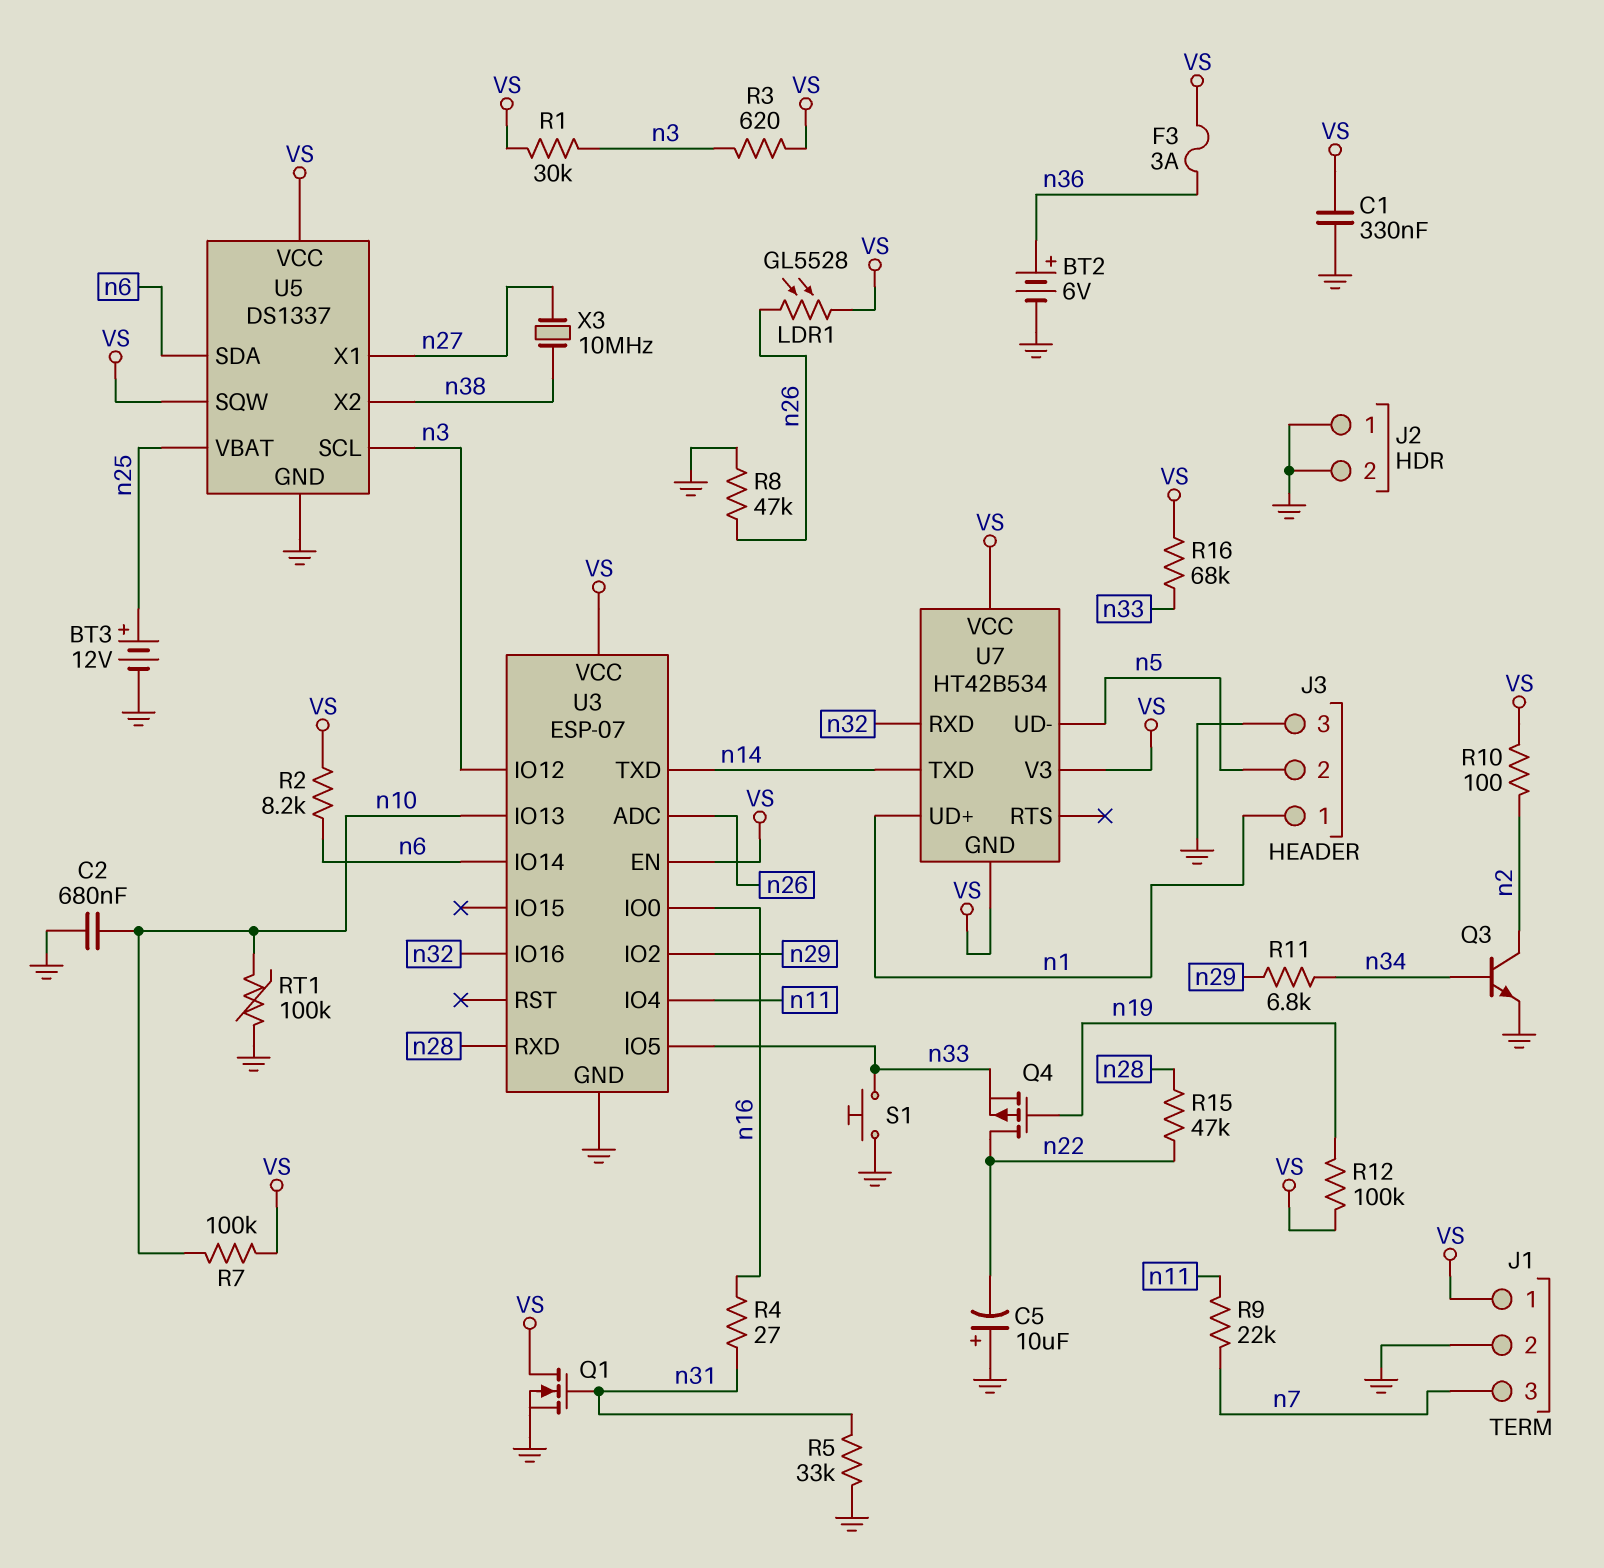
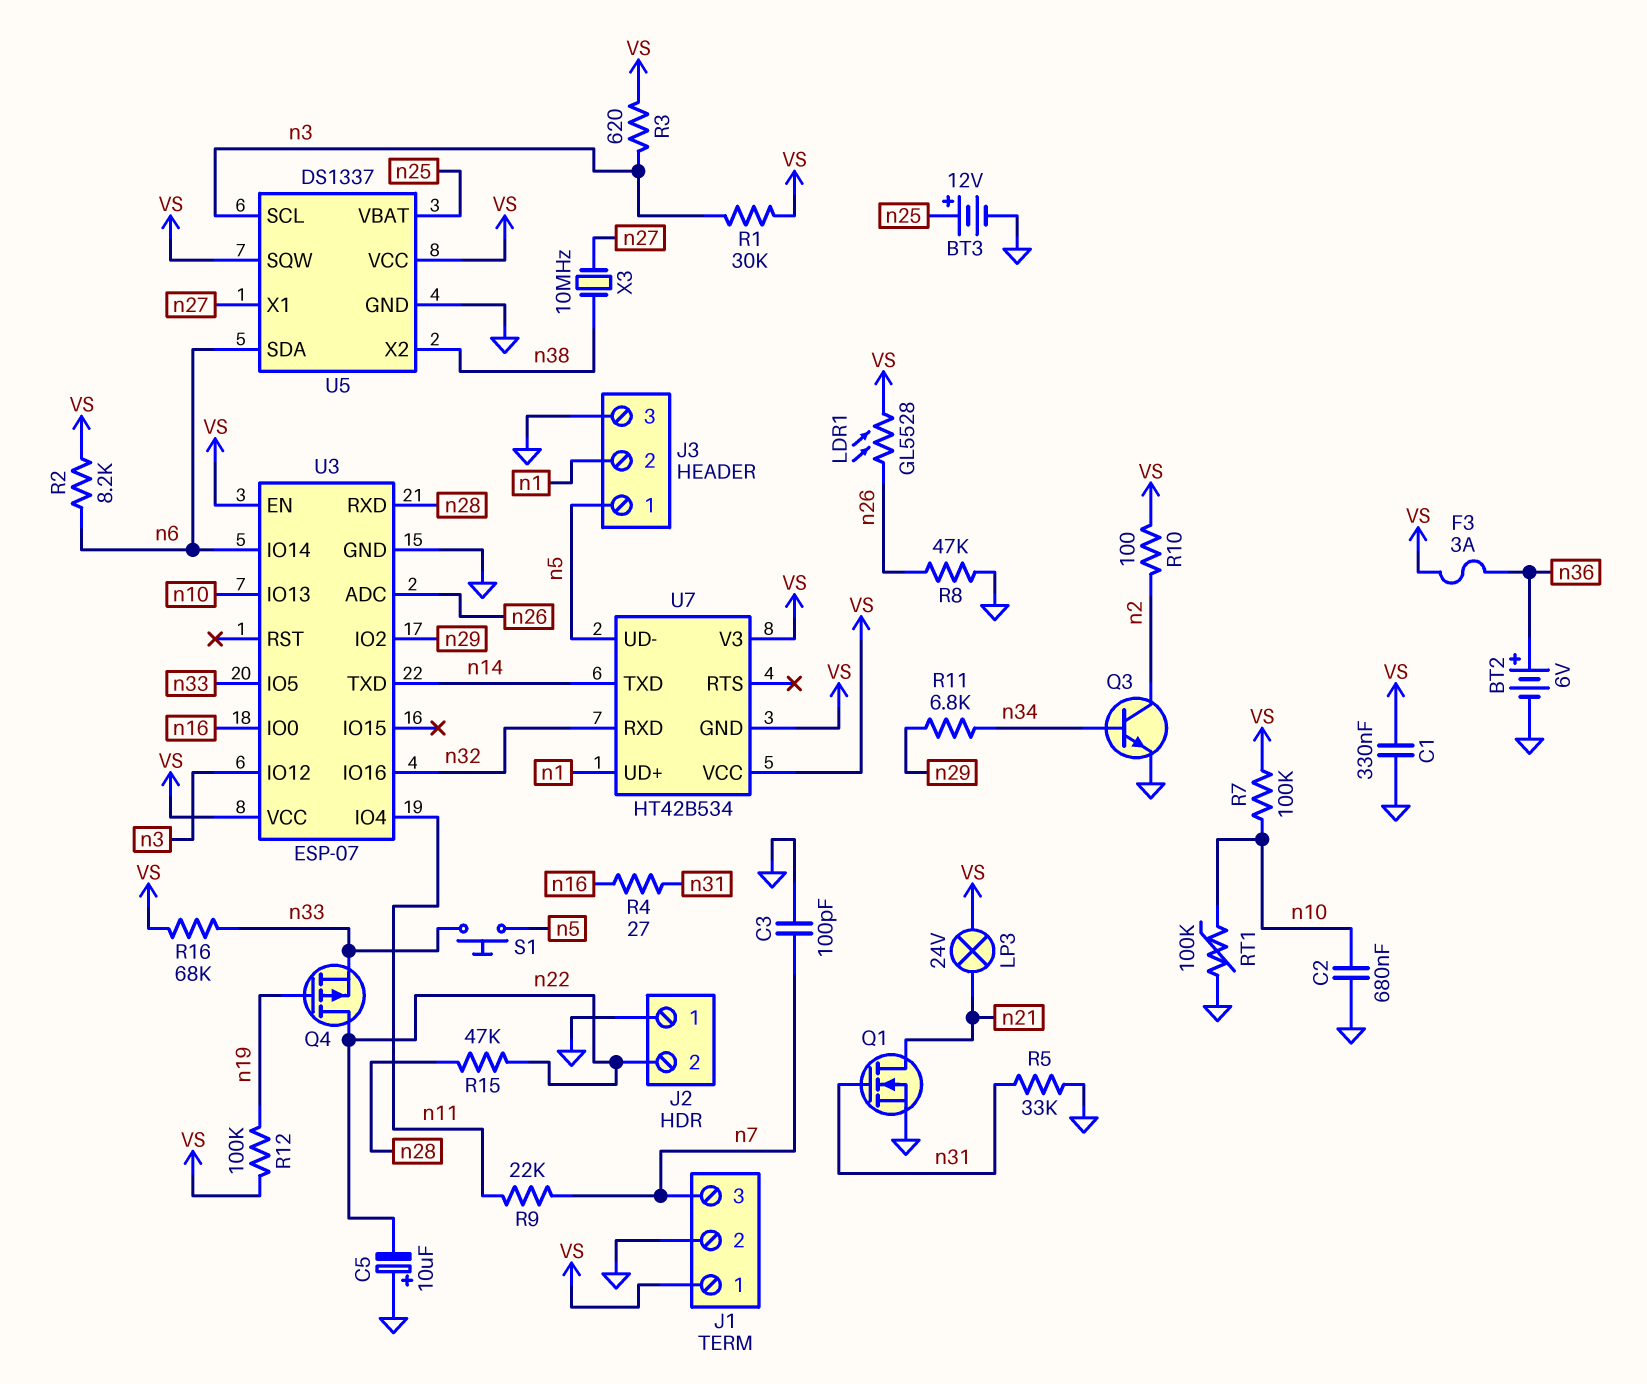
C3: none -> 100pF (GND, n7)
J2 pin 2: GND -> n22
J3 pin 1: n1 -> n5
J3 pin 2: n5 -> n1
LP3: none -> lamp 24V (VS, n21)
Q1: NMOS (G n31, D VS, S GND) -> NMOS (G n31, D n21, S GND)
S1: button (GND, n33) -> button (n5, n33)

